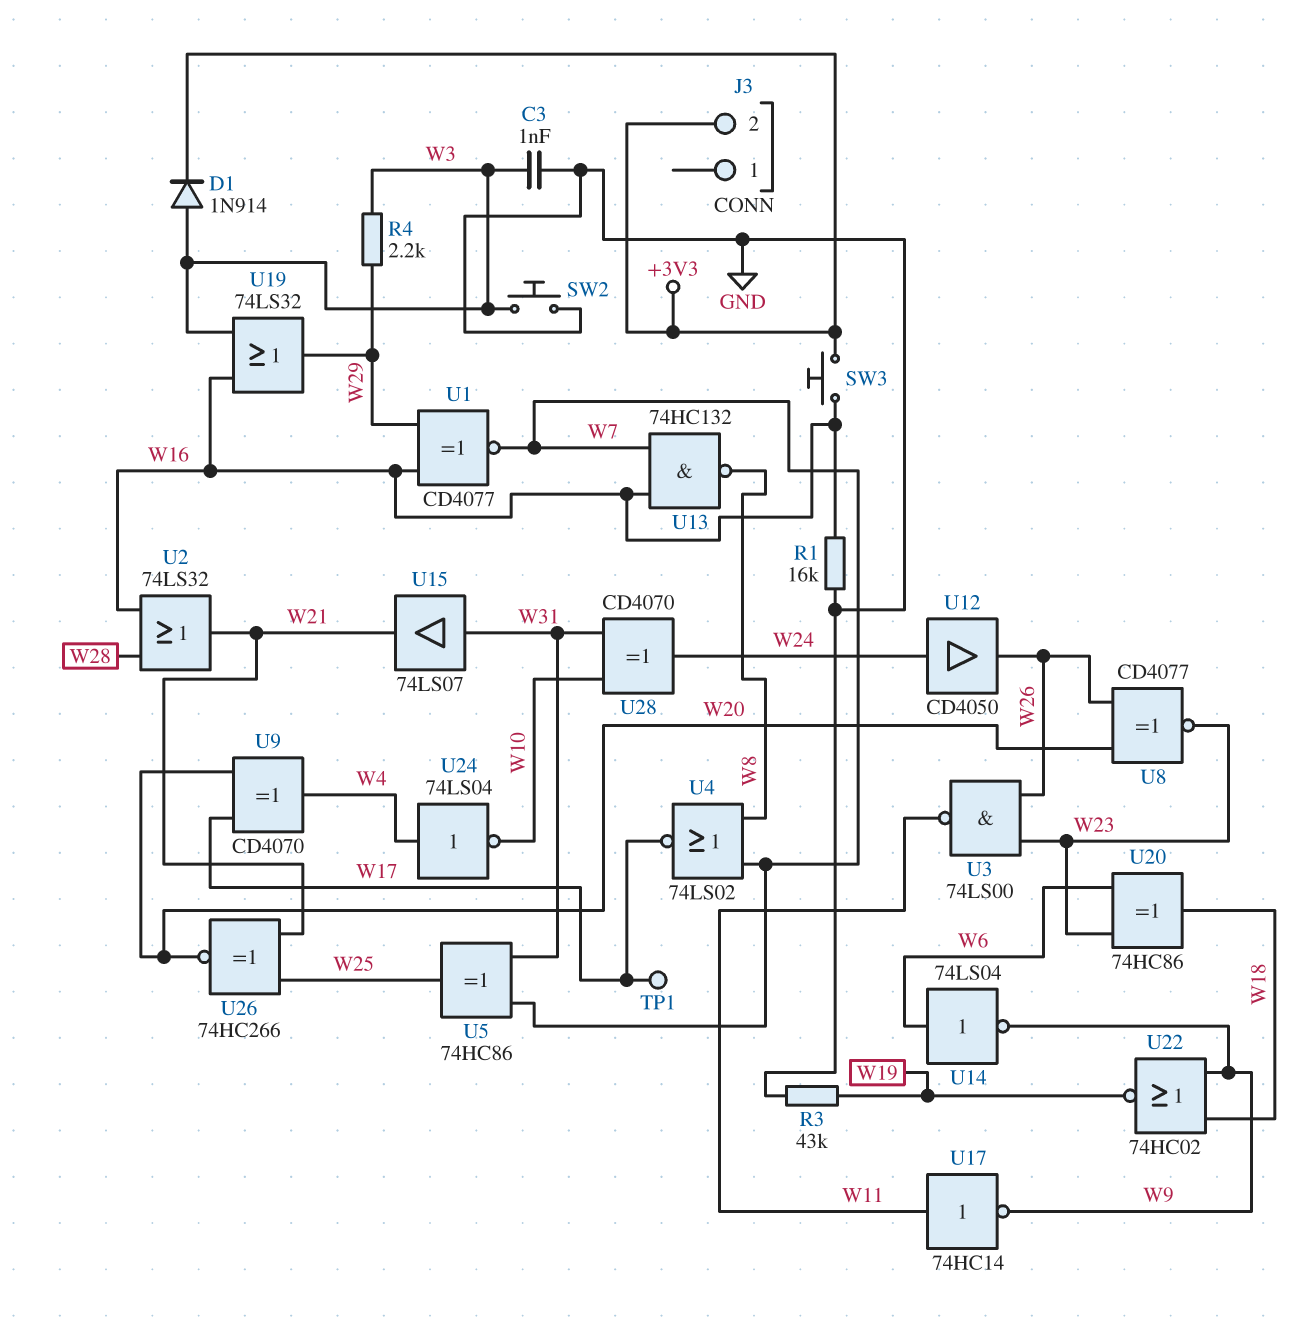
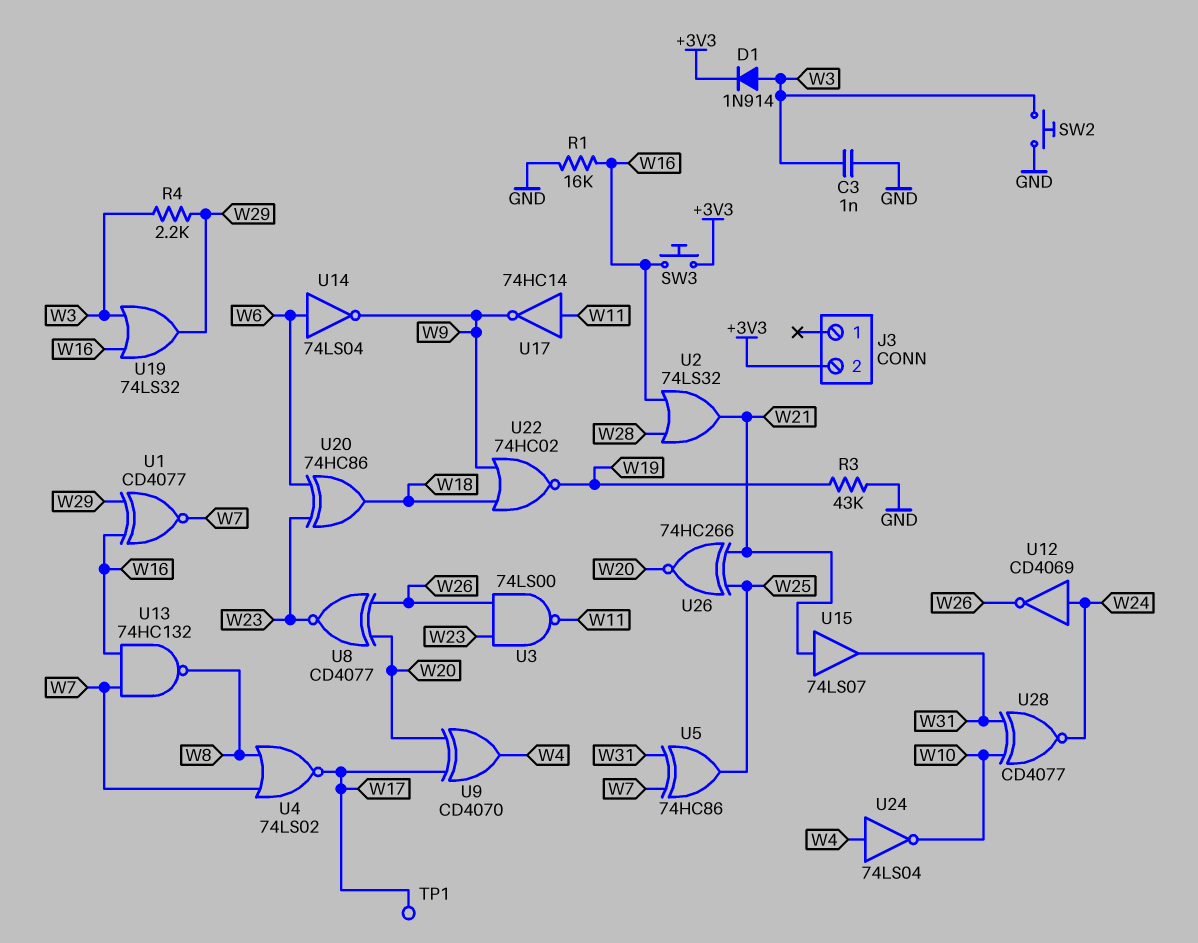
U12: buffer CD4050 (in W24, out W26) -> NOT CD4069 (in W24, out W26)
U15: buffer 74LS07 (in W31, out W21) -> buffer 74LS07 (in W21, out W31)
U28: XOR CD4070 (in W10, in W31, out W24) -> XNOR CD4077 (in W10, in W31, out W24)

